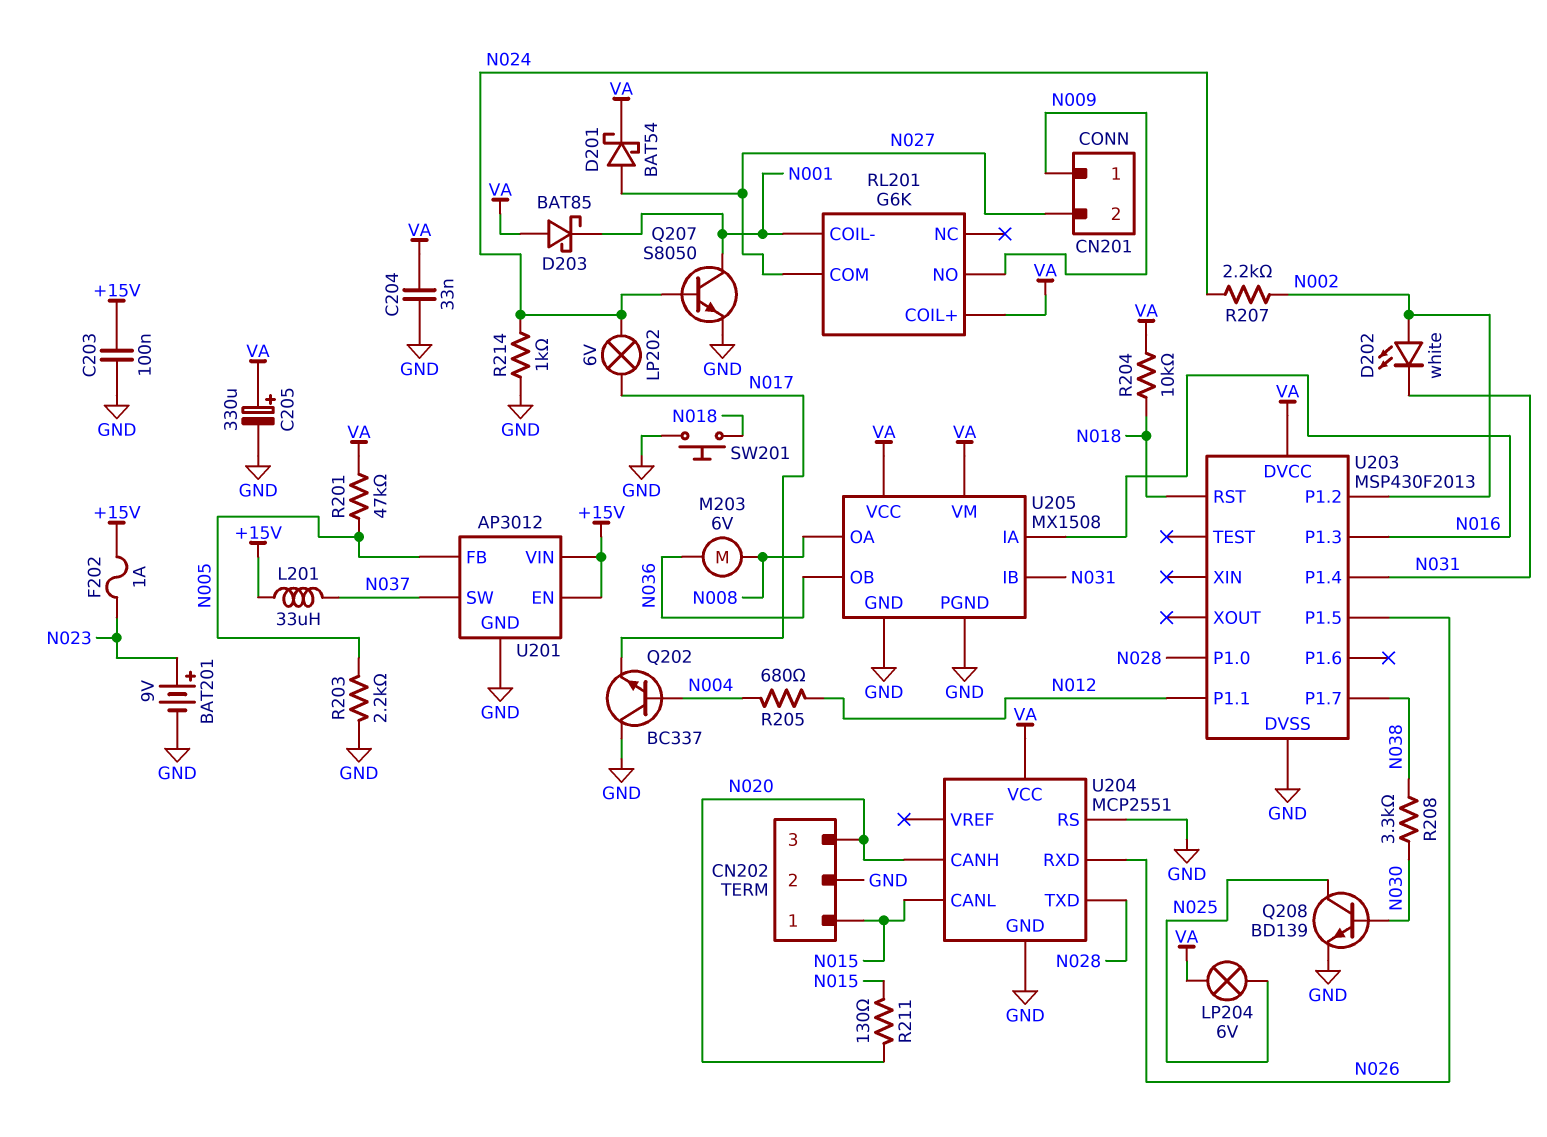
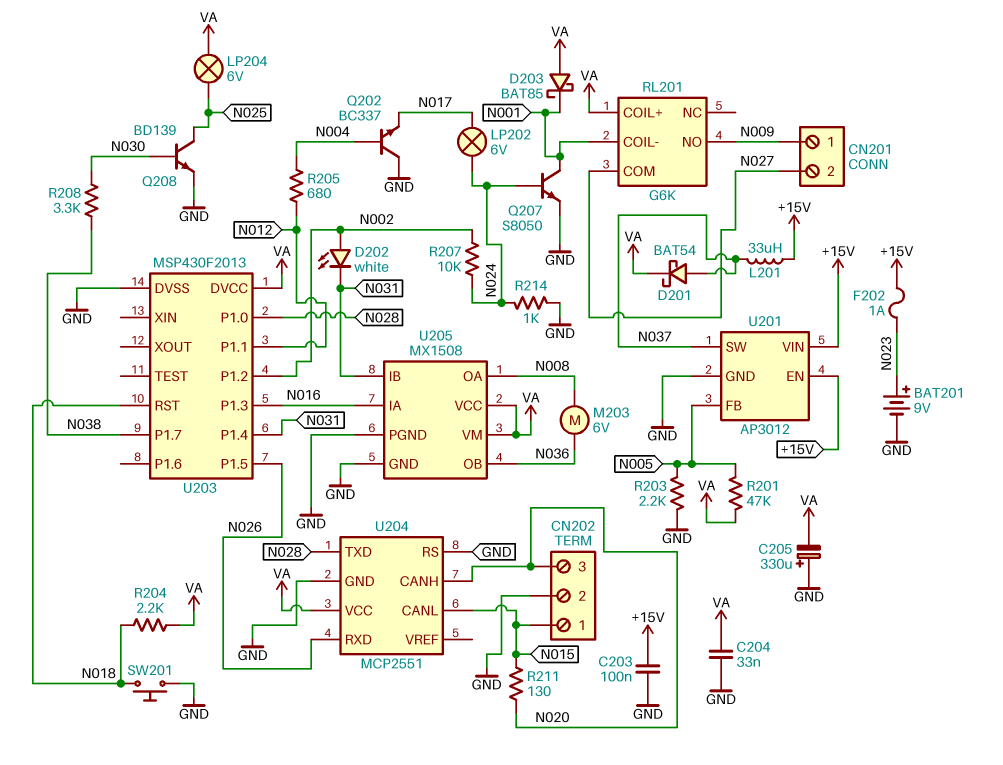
C205: 330uF (plus VA, minus GND) -> 330uF (plus GND, minus VA)
D201: schottky BAT54 (A N027, K VA) -> schottky BAT54 (A N037, K VA)
R204: 10k (N018, VA) -> 2.2k (N018, VA)
R207: 2.2k (N002, N024) -> 10k (N002, N024)

